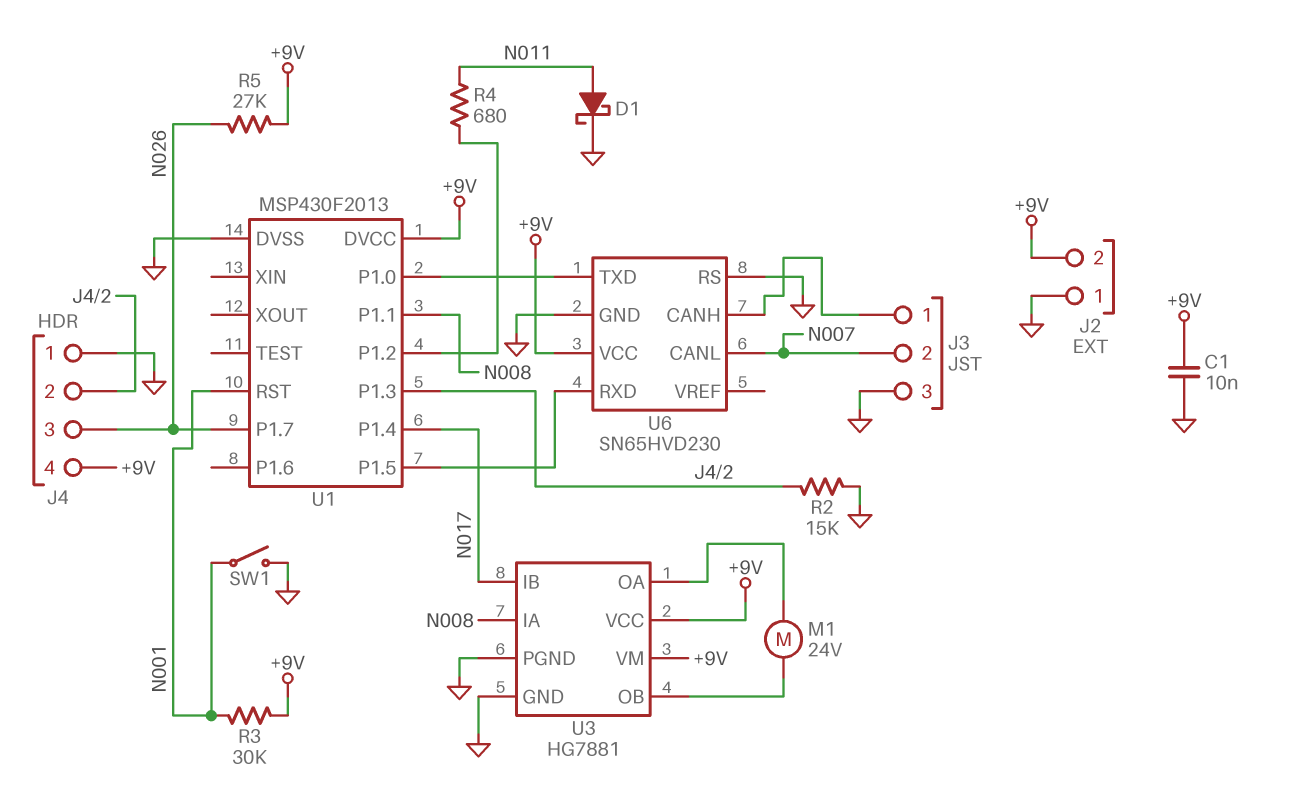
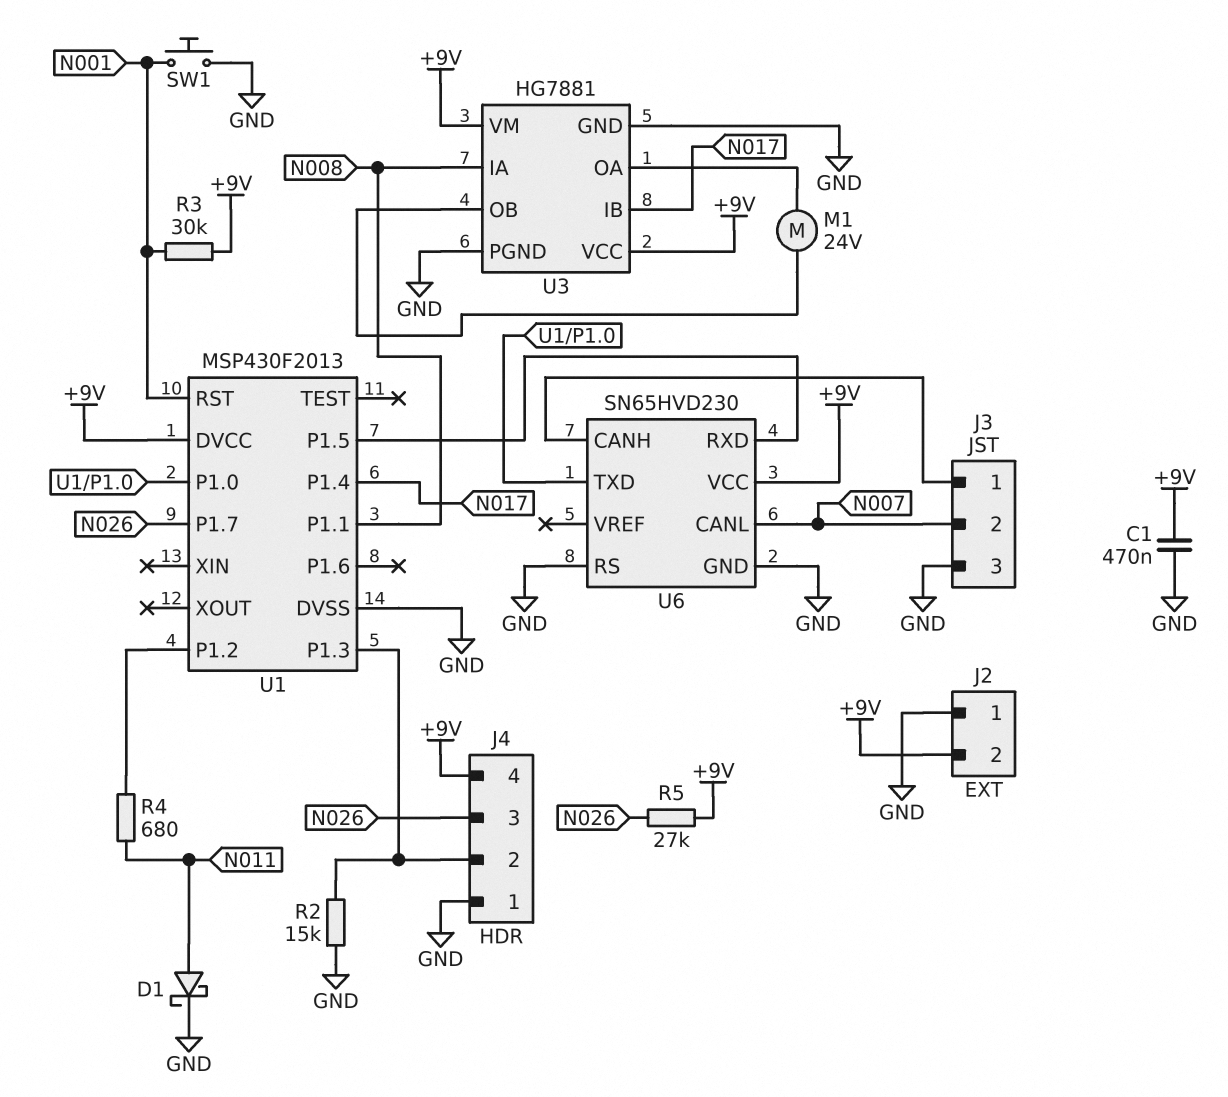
C1: 10nF (+9V, GND) -> 470nF (+9V, GND)
SW1: switch (GND, N001) -> button (GND, N001)

